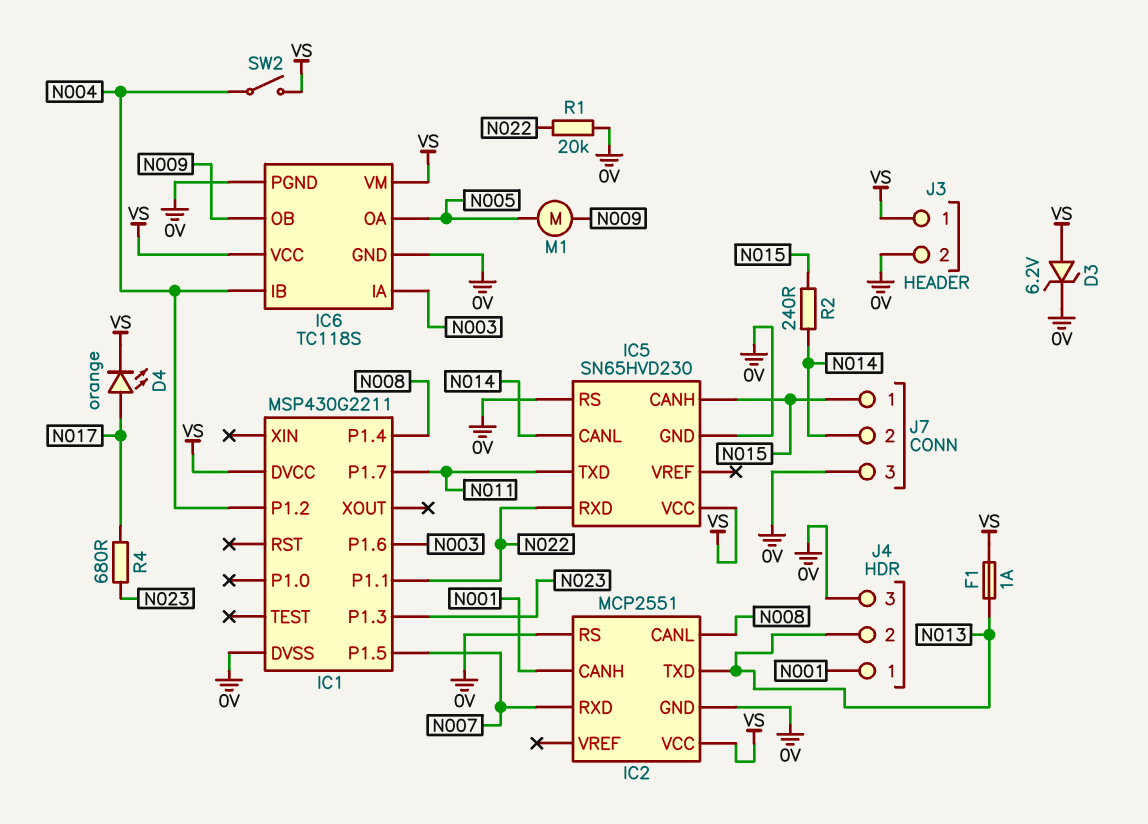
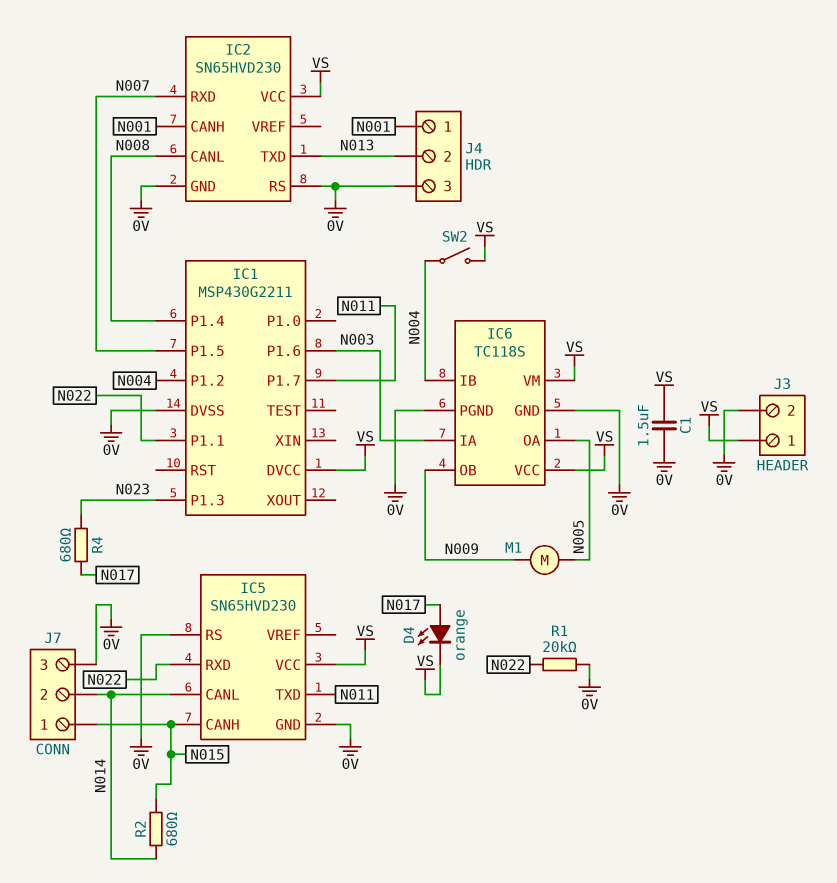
C1: none -> 1.5uF (0V, VS)
D3: zener 6.2V (A VS, K 0V) -> none
F1: 1A (N013, VS) -> none
IC2: MCP2551 -> SN65HVD230
R2: 240 (N014, N015) -> 680 (N014, N015)

